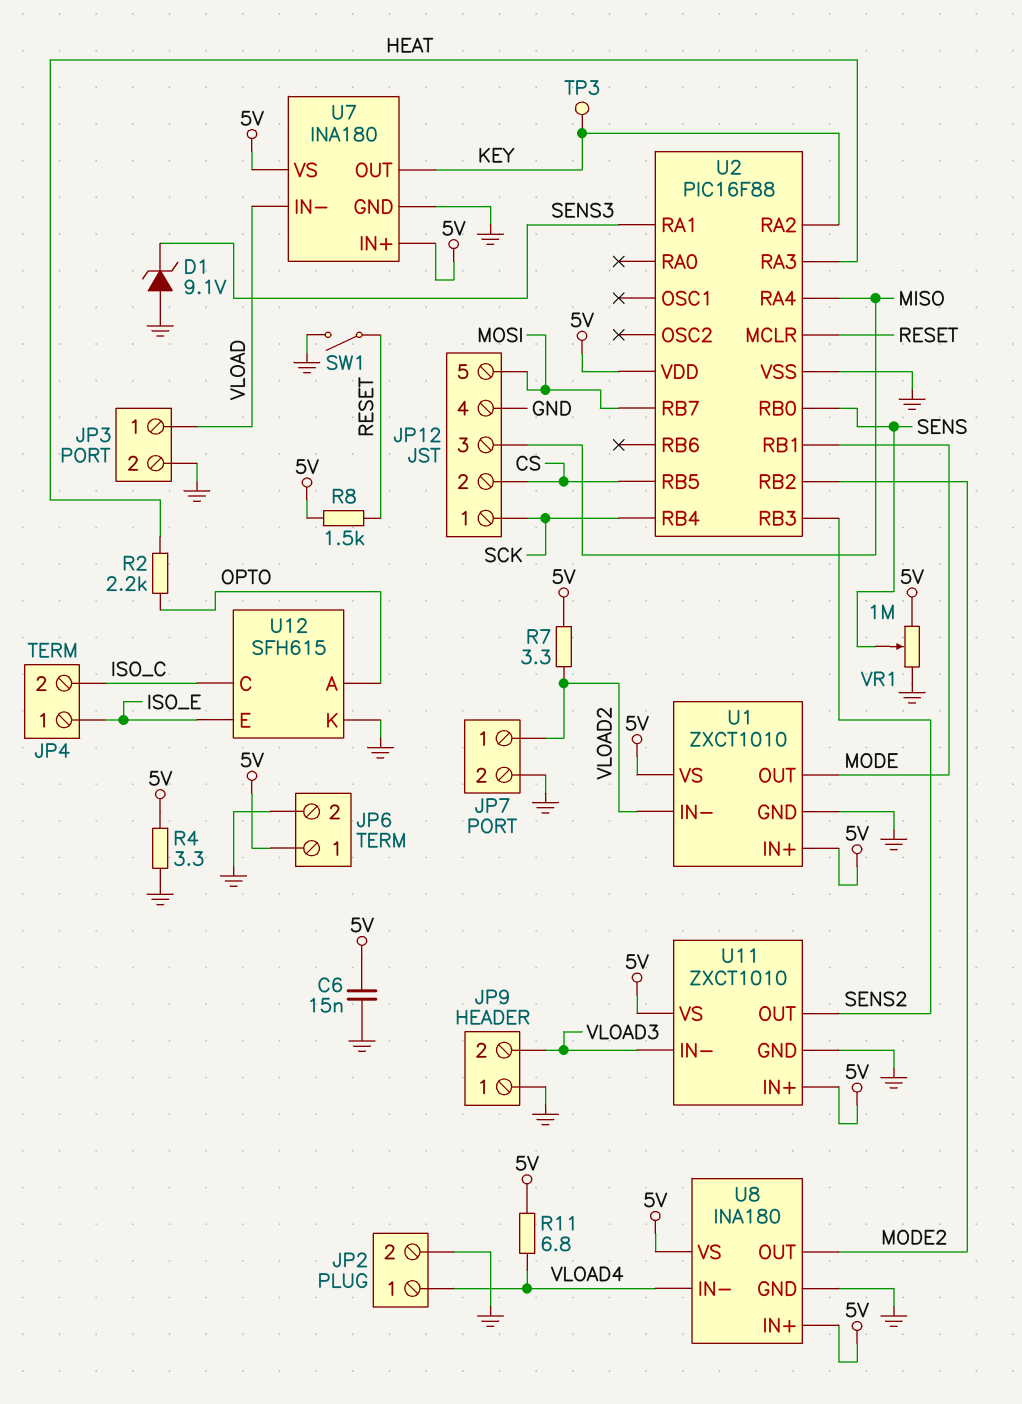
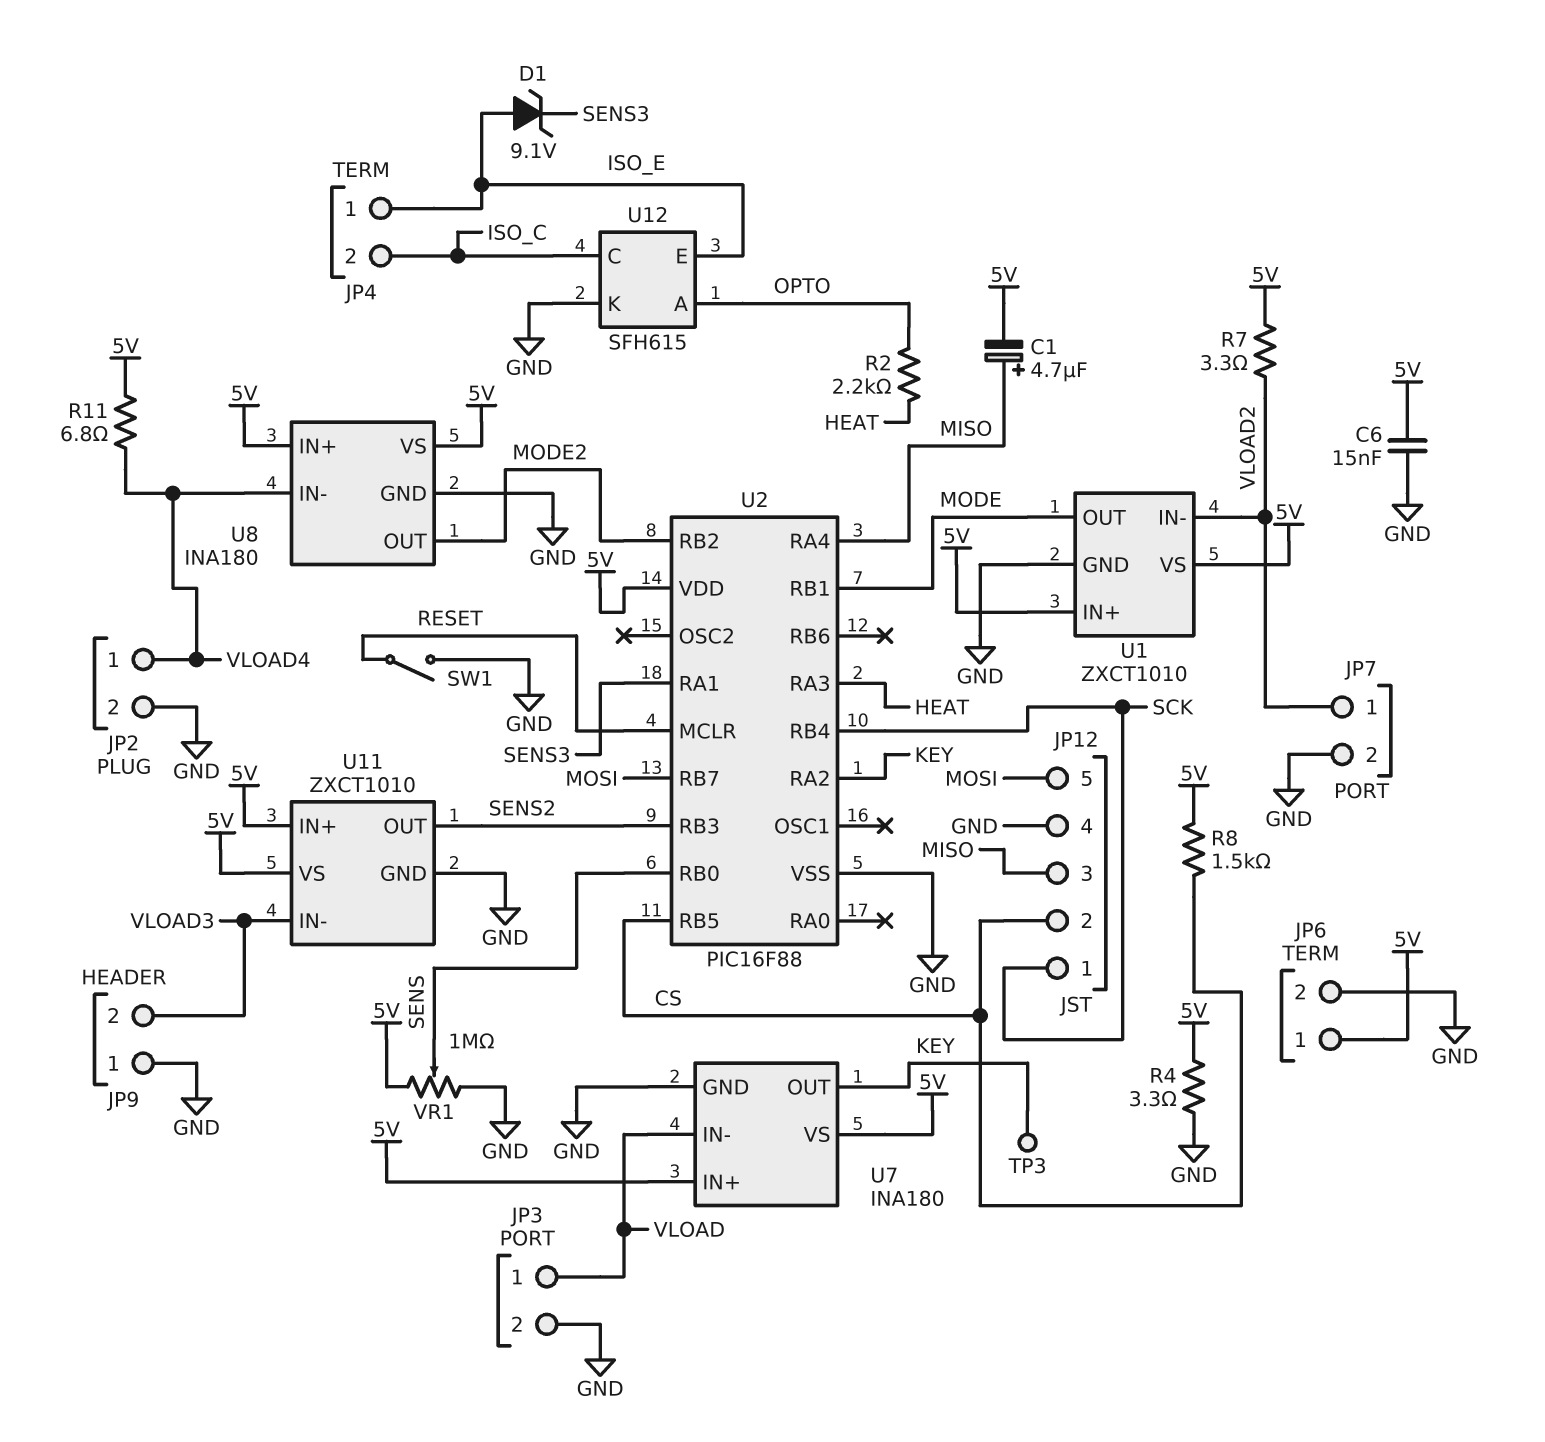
C1: none -> 4.7uF (plus MISO, minus 5V)
D1: zener 9.1V (A GND, K SENS3) -> zener 9.1V (A ISO_E, K SENS3)
R8: 1.5k (5V, RESET) -> 1.5k (5V, CS)

